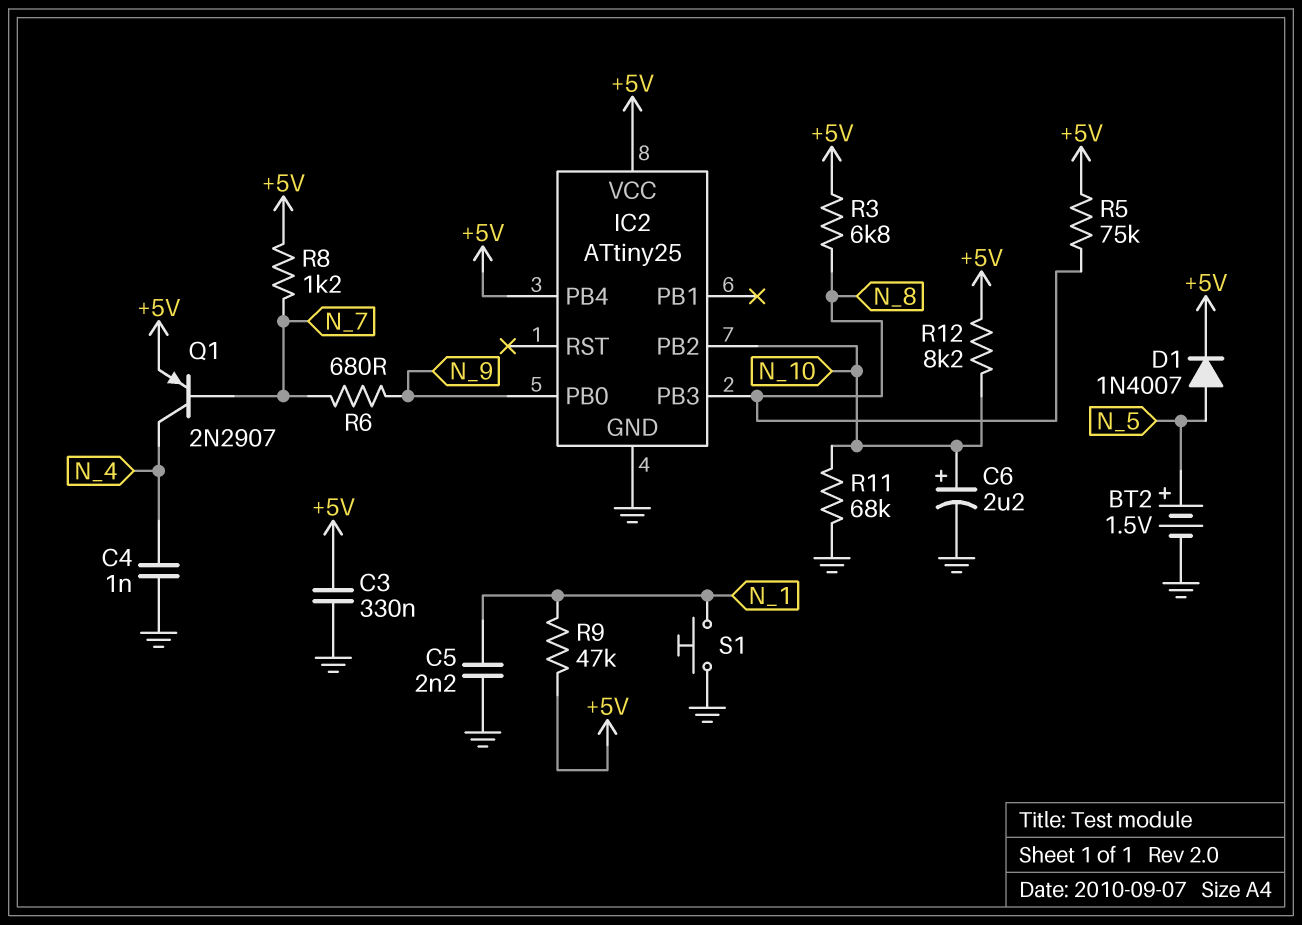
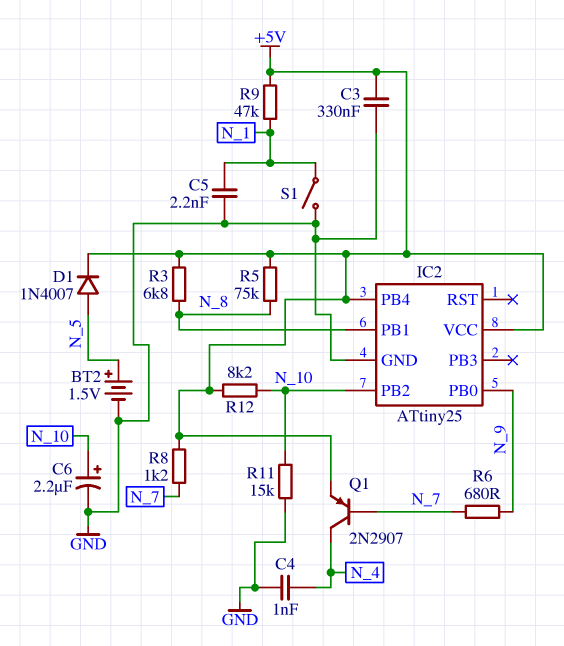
IC2 pin PB1: none -> N_8
IC2 pin PB3: N_8 -> none
R11: 68k (GND, N_10) -> 15k (GND, N_10)
S1: button (GND, N_1) -> switch (GND, N_1)

